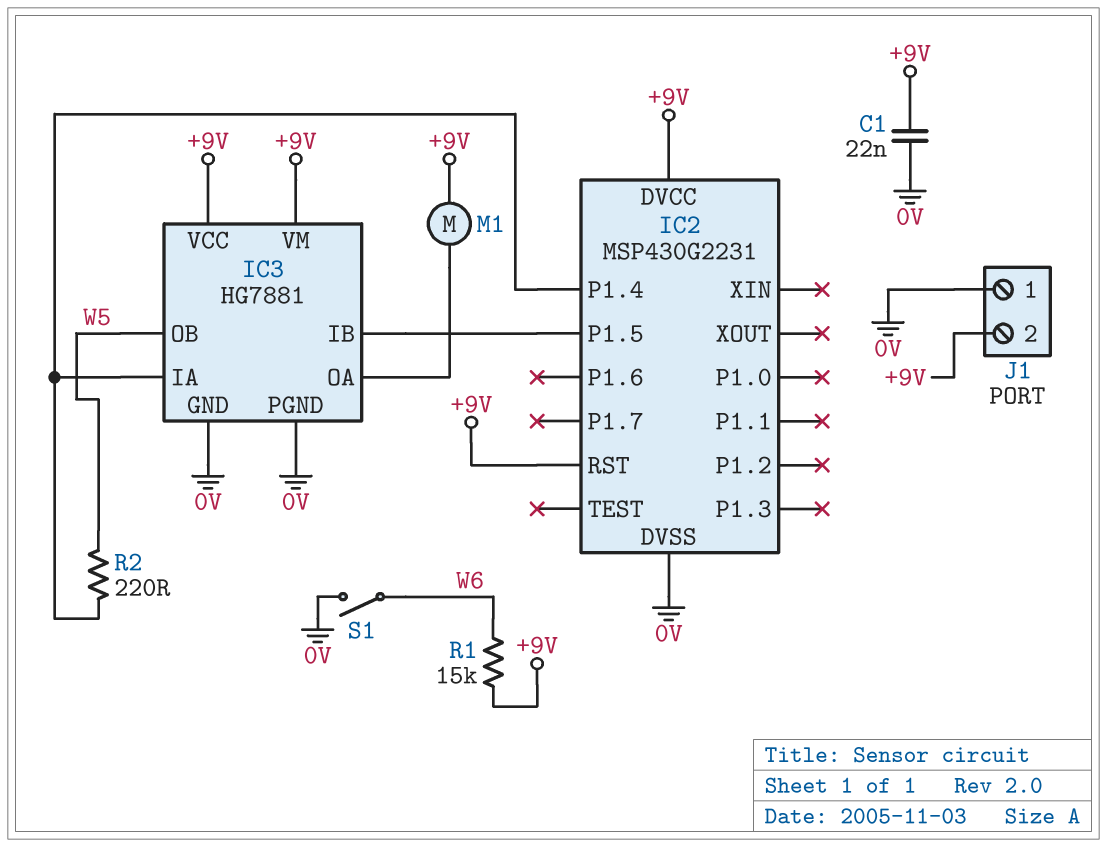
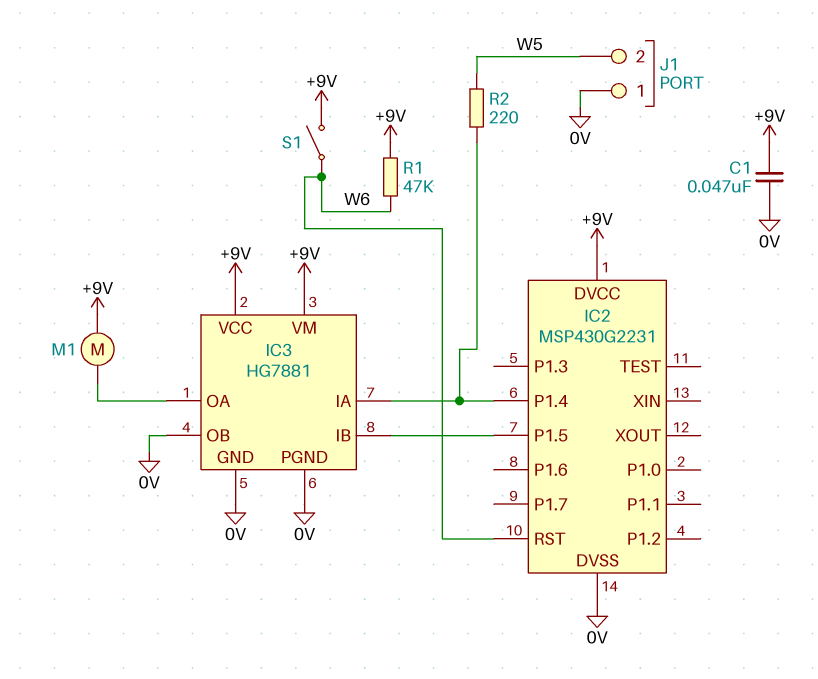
C1: 22nF (+9V, 0V) -> 47nF (+9V, 0V)
IC2 pin RST: +9V -> W6
IC3 pin OB: W5 -> 0V
J1 pin 2: +9V -> W5
R1: 15k (+9V, W6) -> 47k (+9V, W6)
S1: switch (0V, W6) -> switch (+9V, W6)

